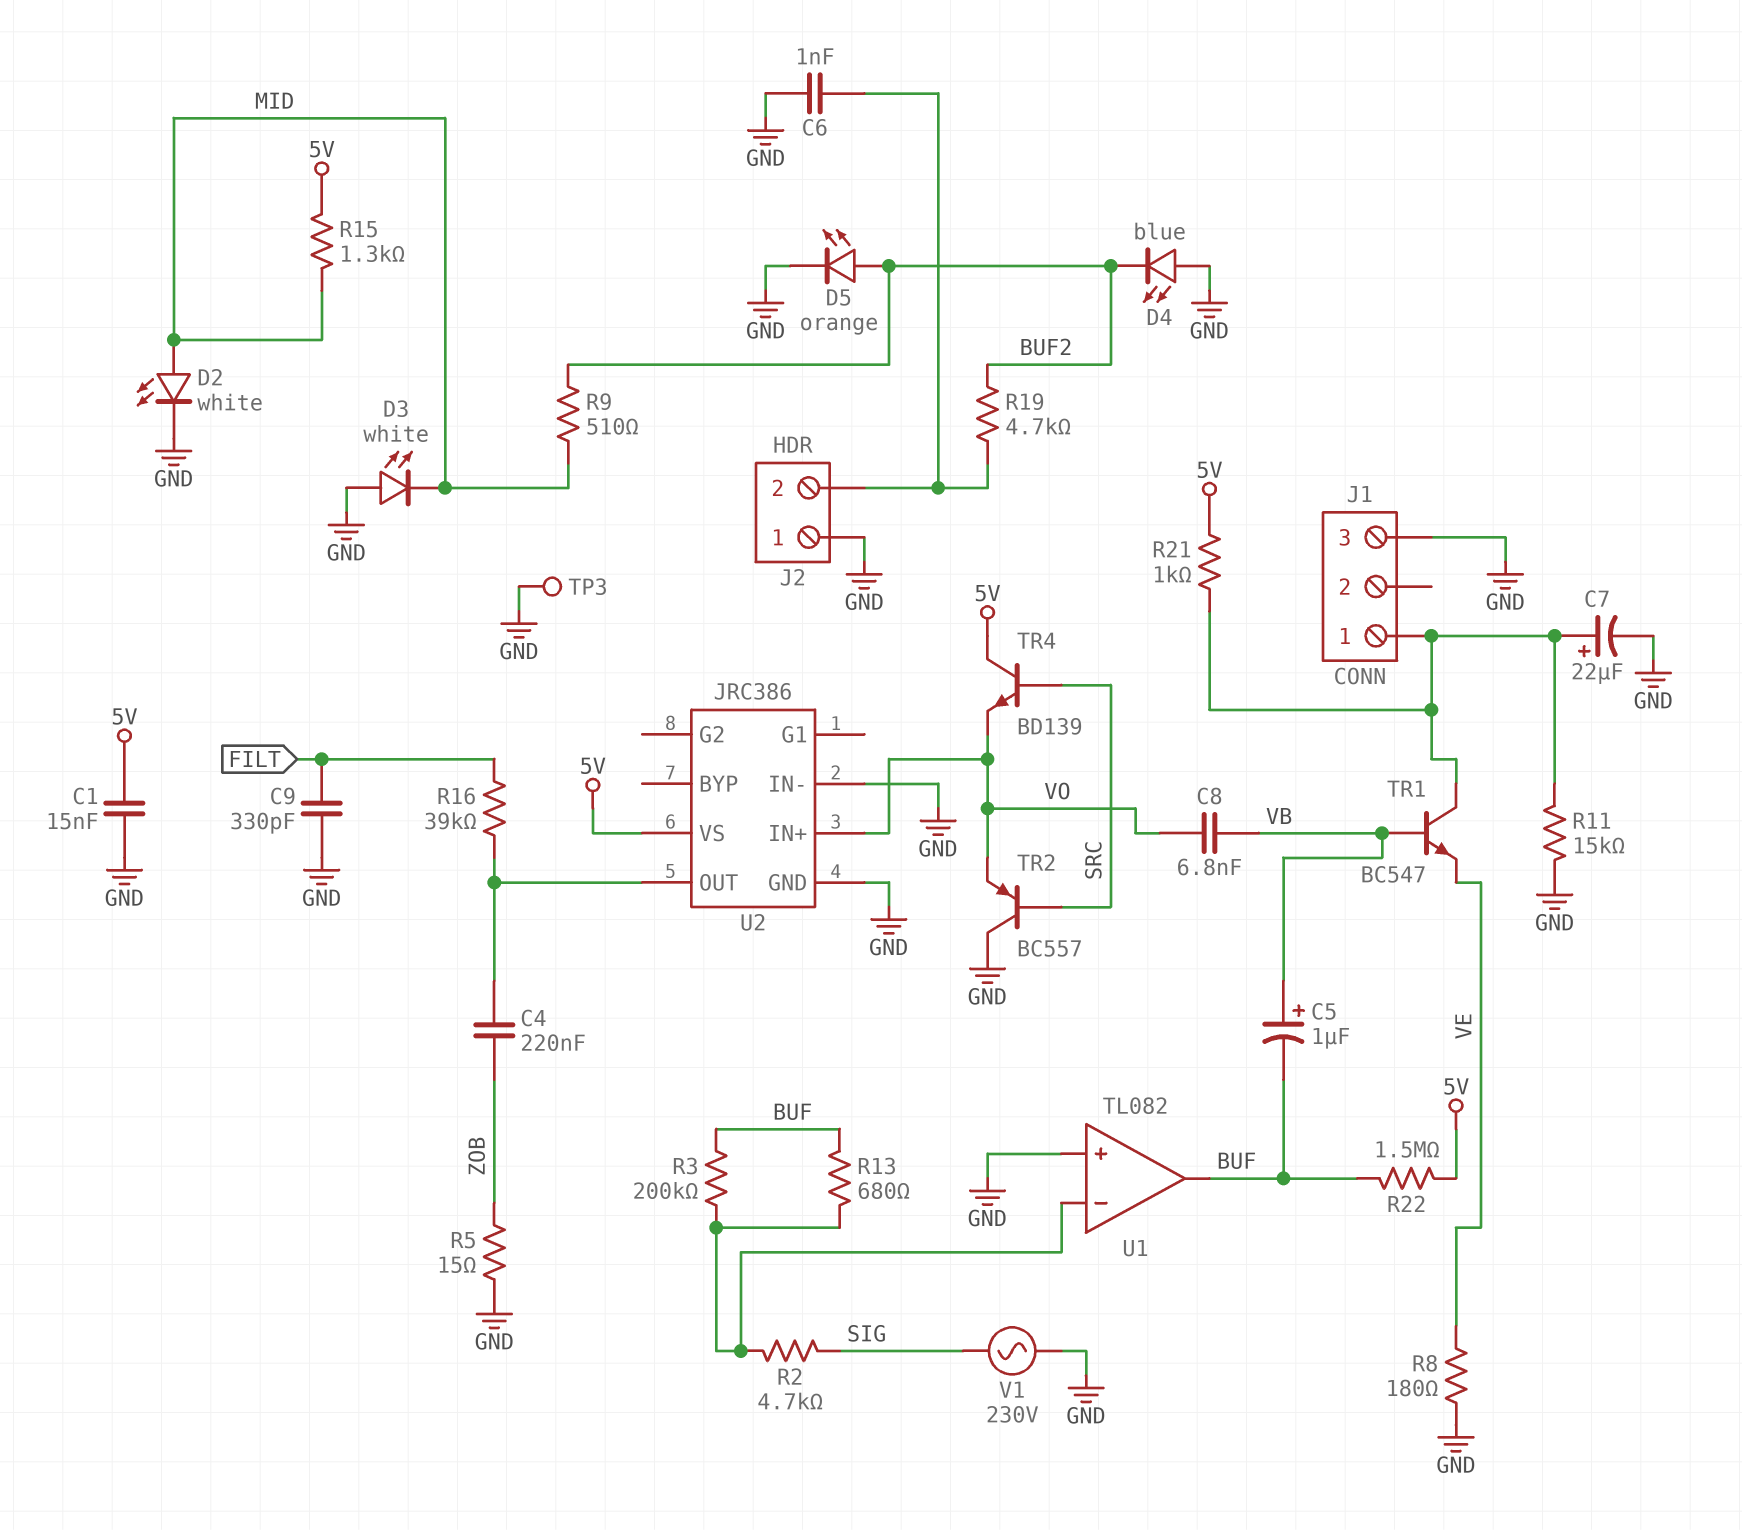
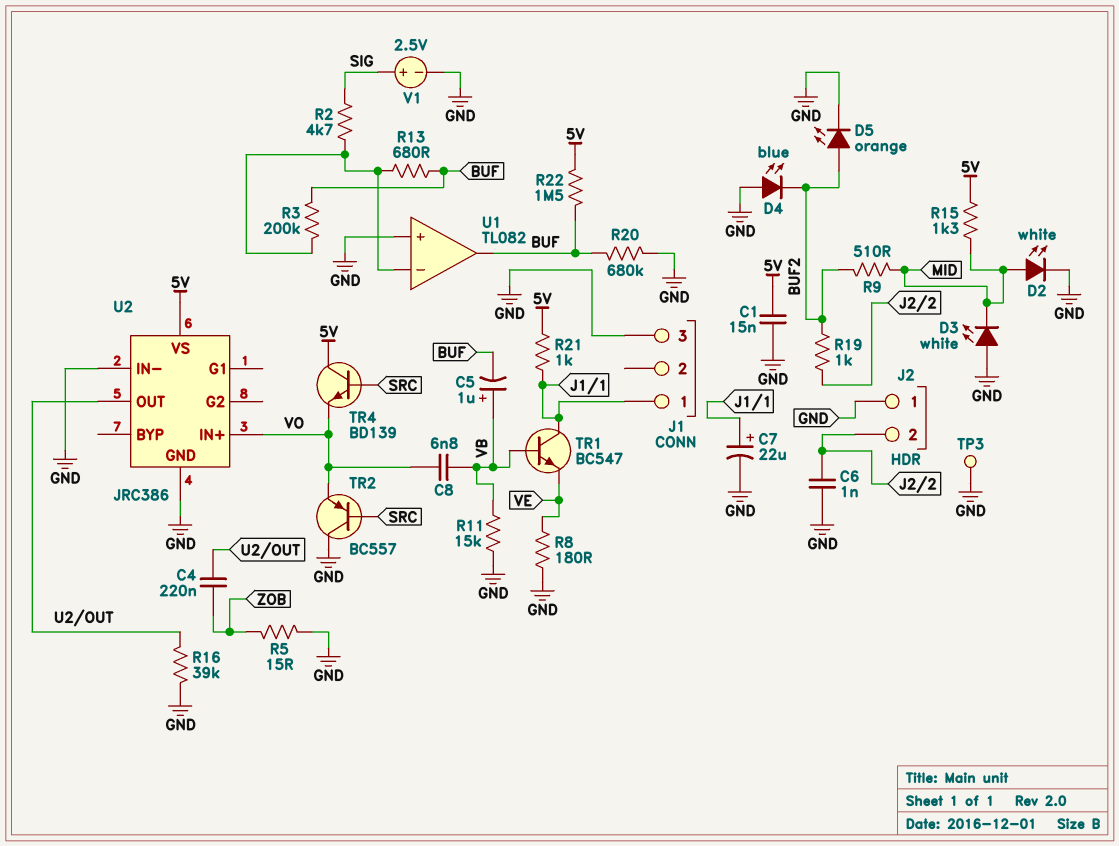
C9: 330pF (FILT, GND) -> none
R11: 15k (GND, J1/1) -> 15k (GND, VB)
R16: 39k (FILT, U2/OUT) -> 39k (GND, U2/OUT)
R19: 4.7k (BUF2, J2/2) -> 1k (BUF2, J2/2)
R20: none -> 680k (BUF, GND)
V1: AC 230V (GND, SIG) -> 2.5V (plus SIG, minus GND)

